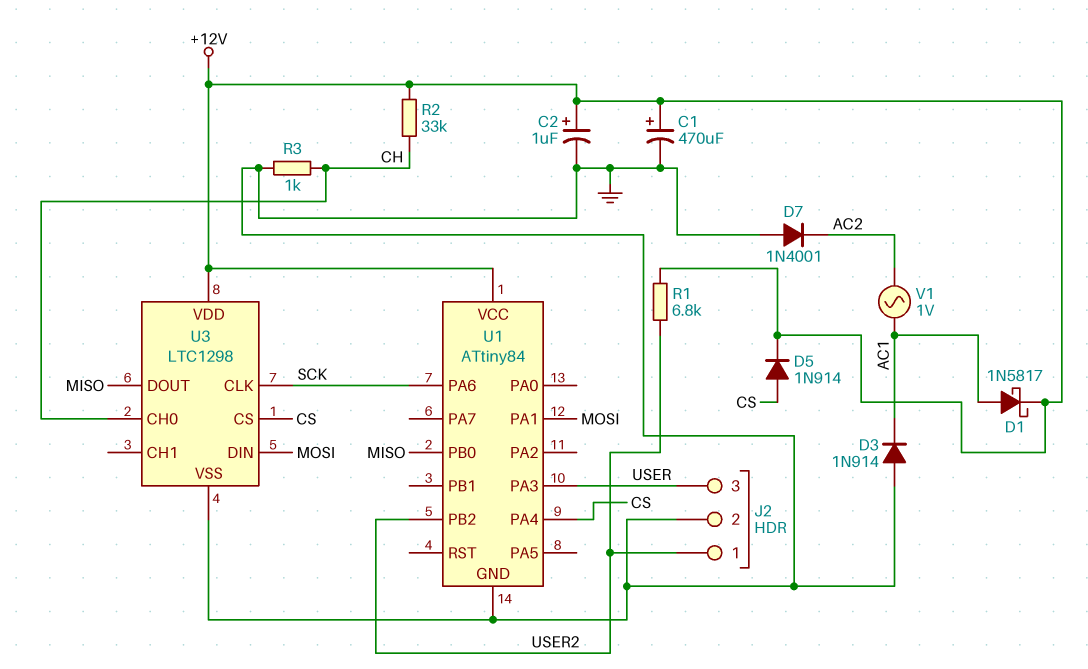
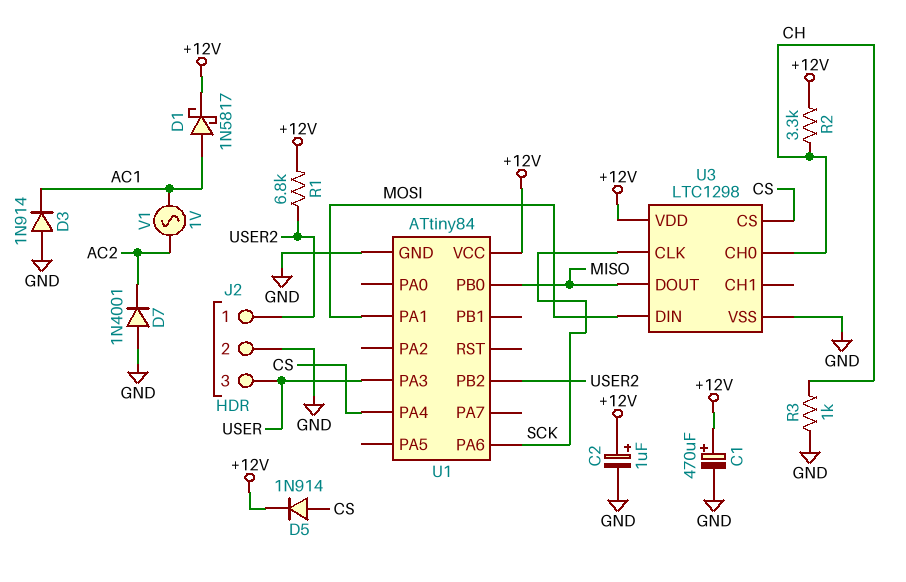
R2: 33k (+12V, CH) -> 3.3k (+12V, CH)

